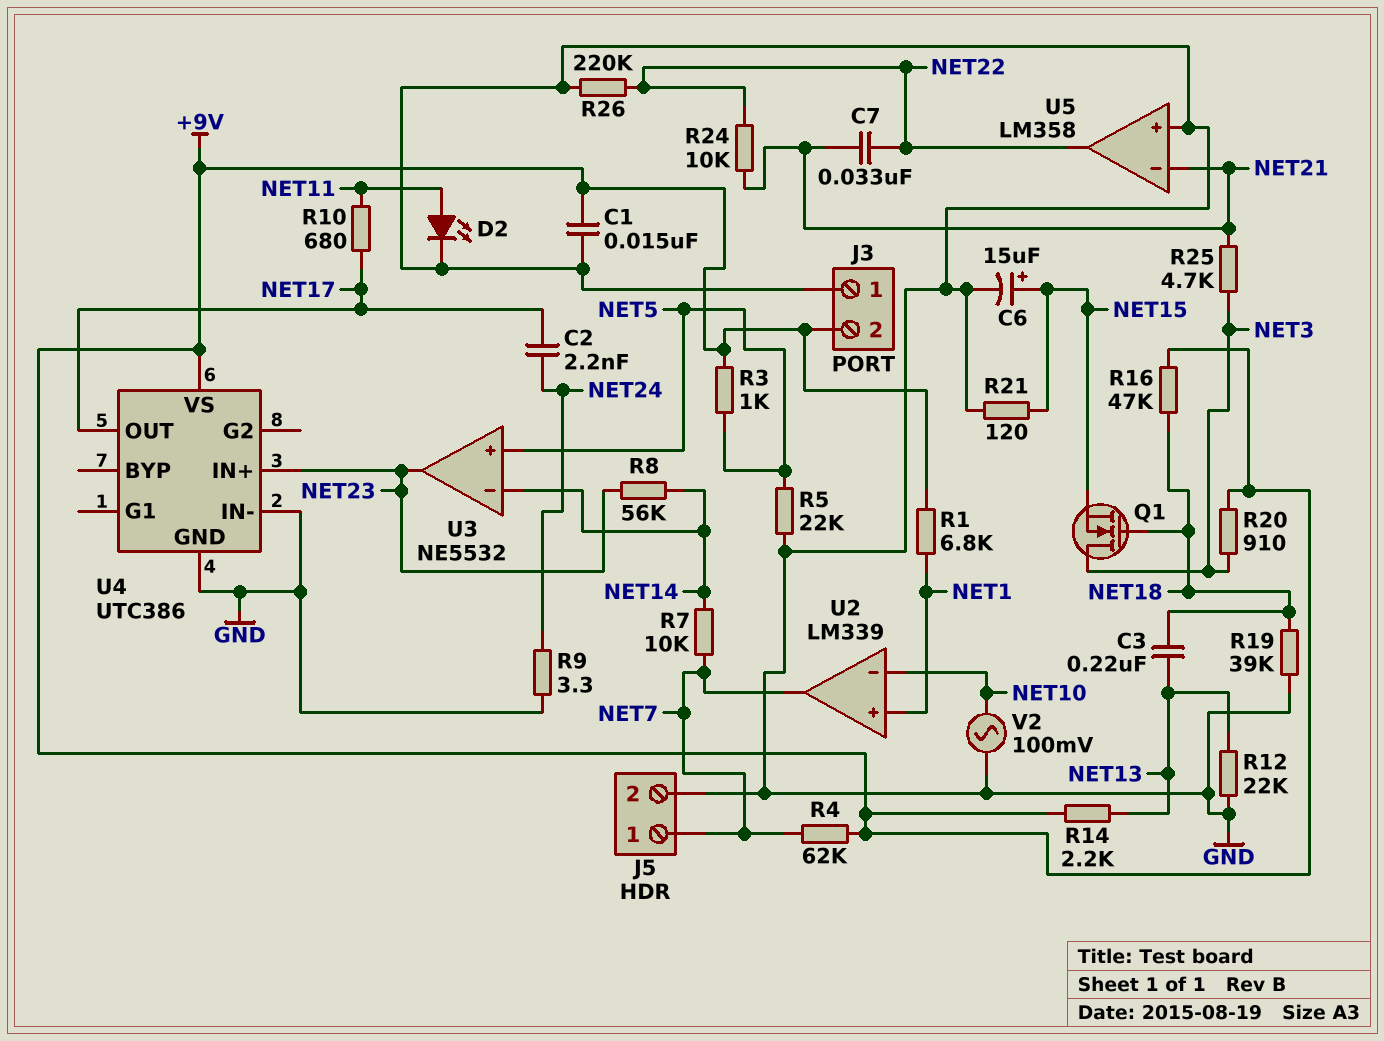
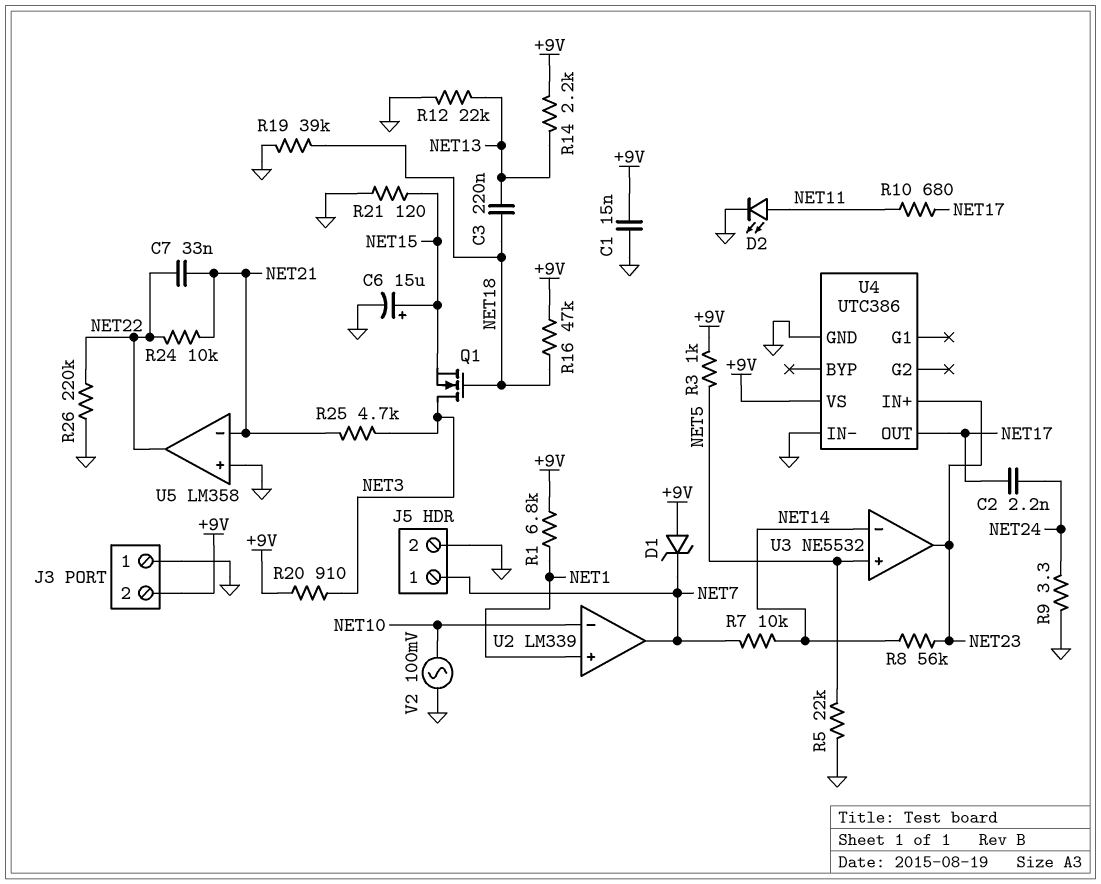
D1: none -> zener (A +9V, K NET7)
R4: 62k (+9V, NET7) -> none

